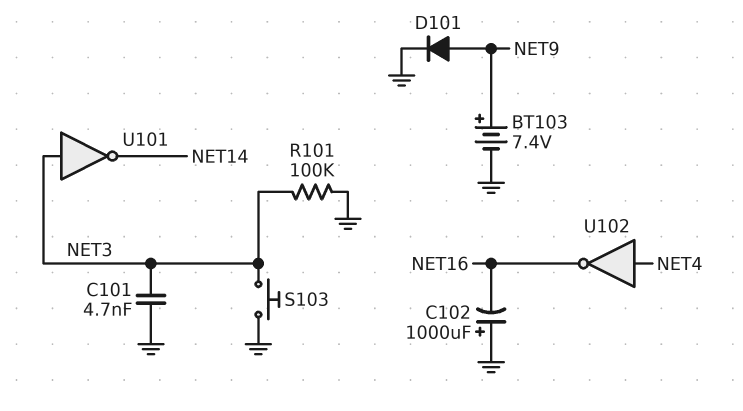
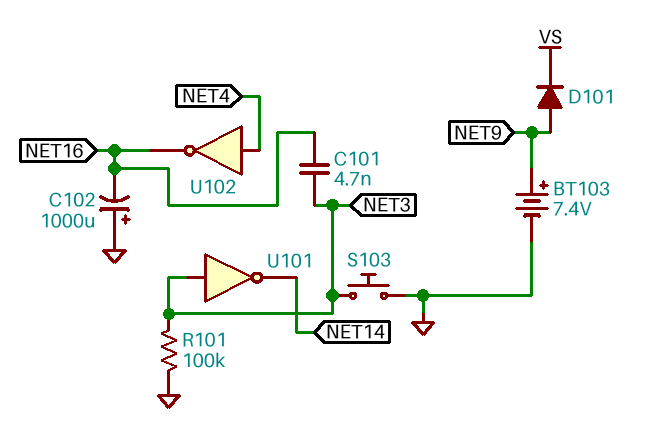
C101: 4.7nF (GND, NET3) -> 4.7nF (NET3, NET16)
D101: diode (A NET9, K GND) -> diode (A NET9, K VS)

